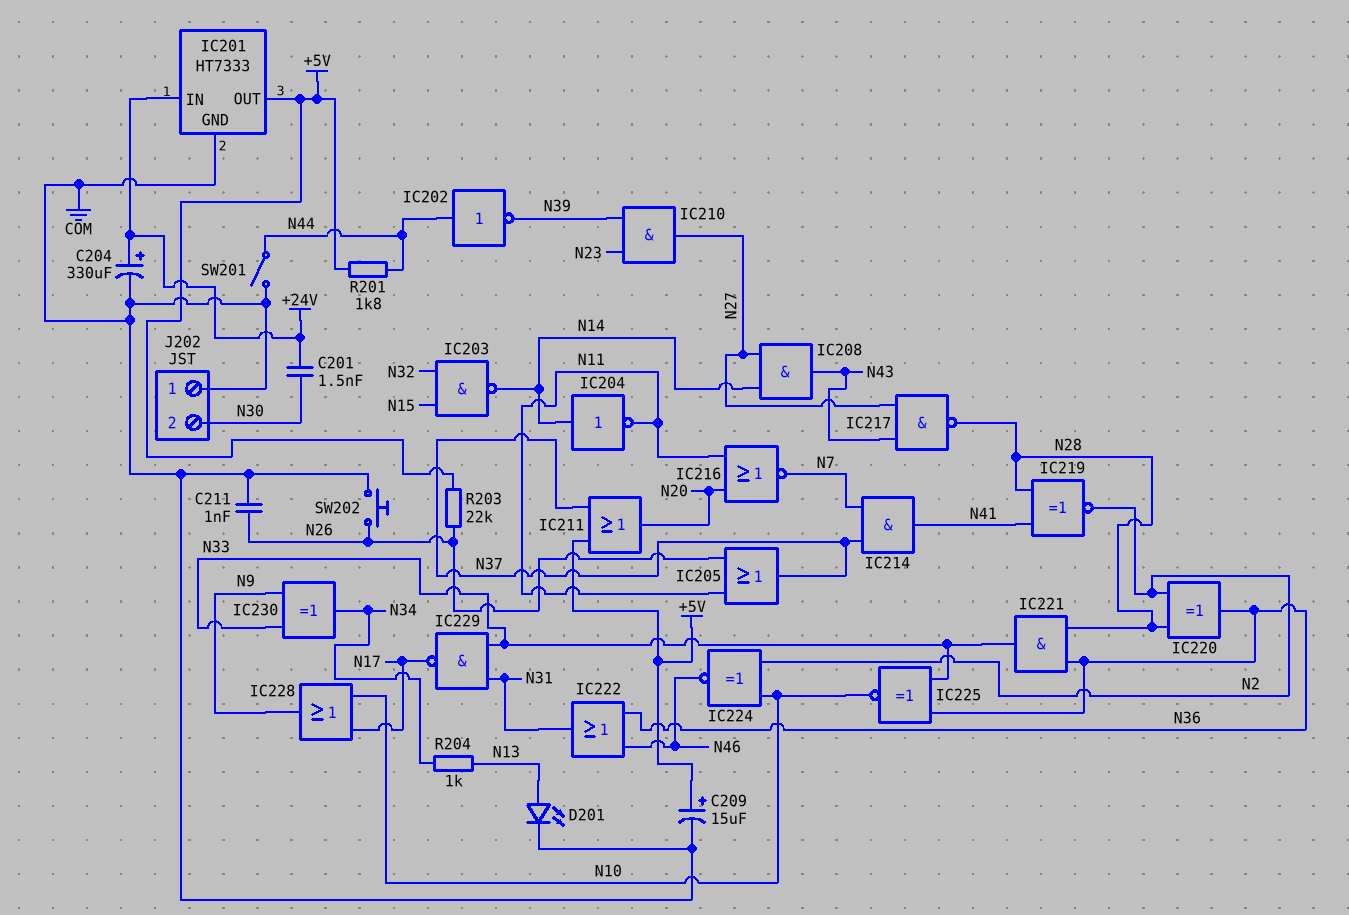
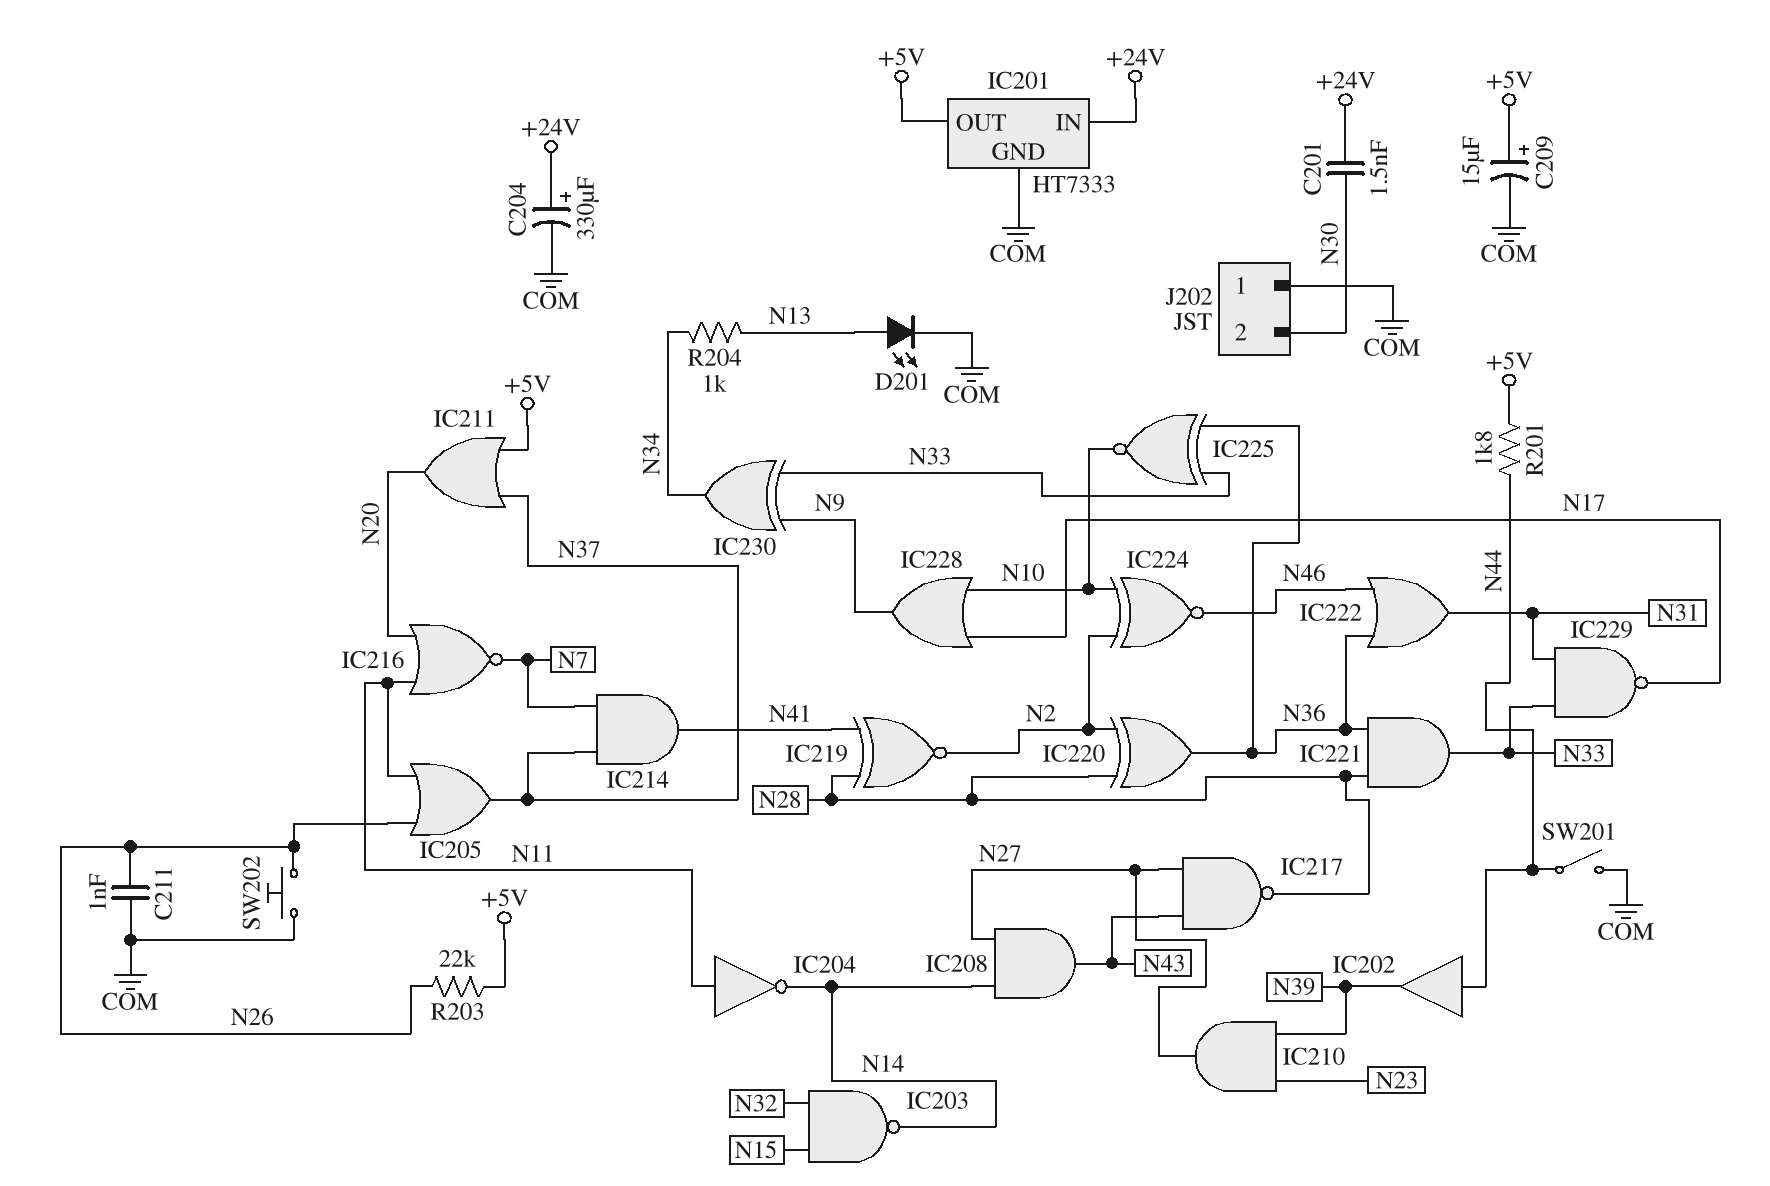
IC202: NOT (in N44, out N39) -> buffer (in N44, out N39)
IC204: NOT (in N14, out N11) -> NOT (in N11, out N14)

